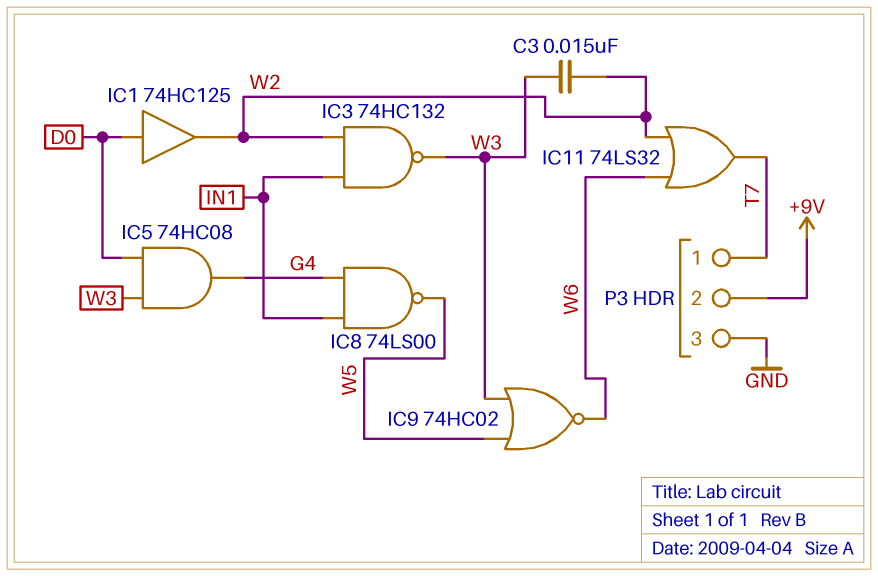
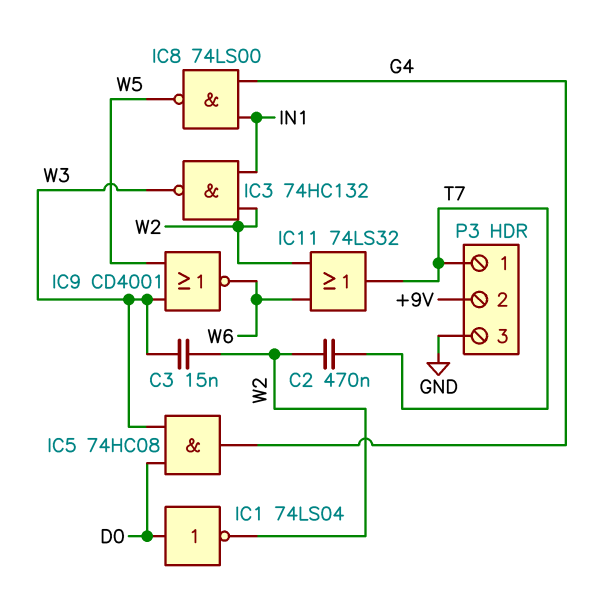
C2: none -> 470nF (T7, W2)
IC1: buffer 74HC125 (in D0, out W2) -> NOT 74LS04 (in D0, out W2)
IC9: NOR 74HC02 (in W3, in W5, out W6) -> NOR CD4001 (in W3, in W5, out W6)

